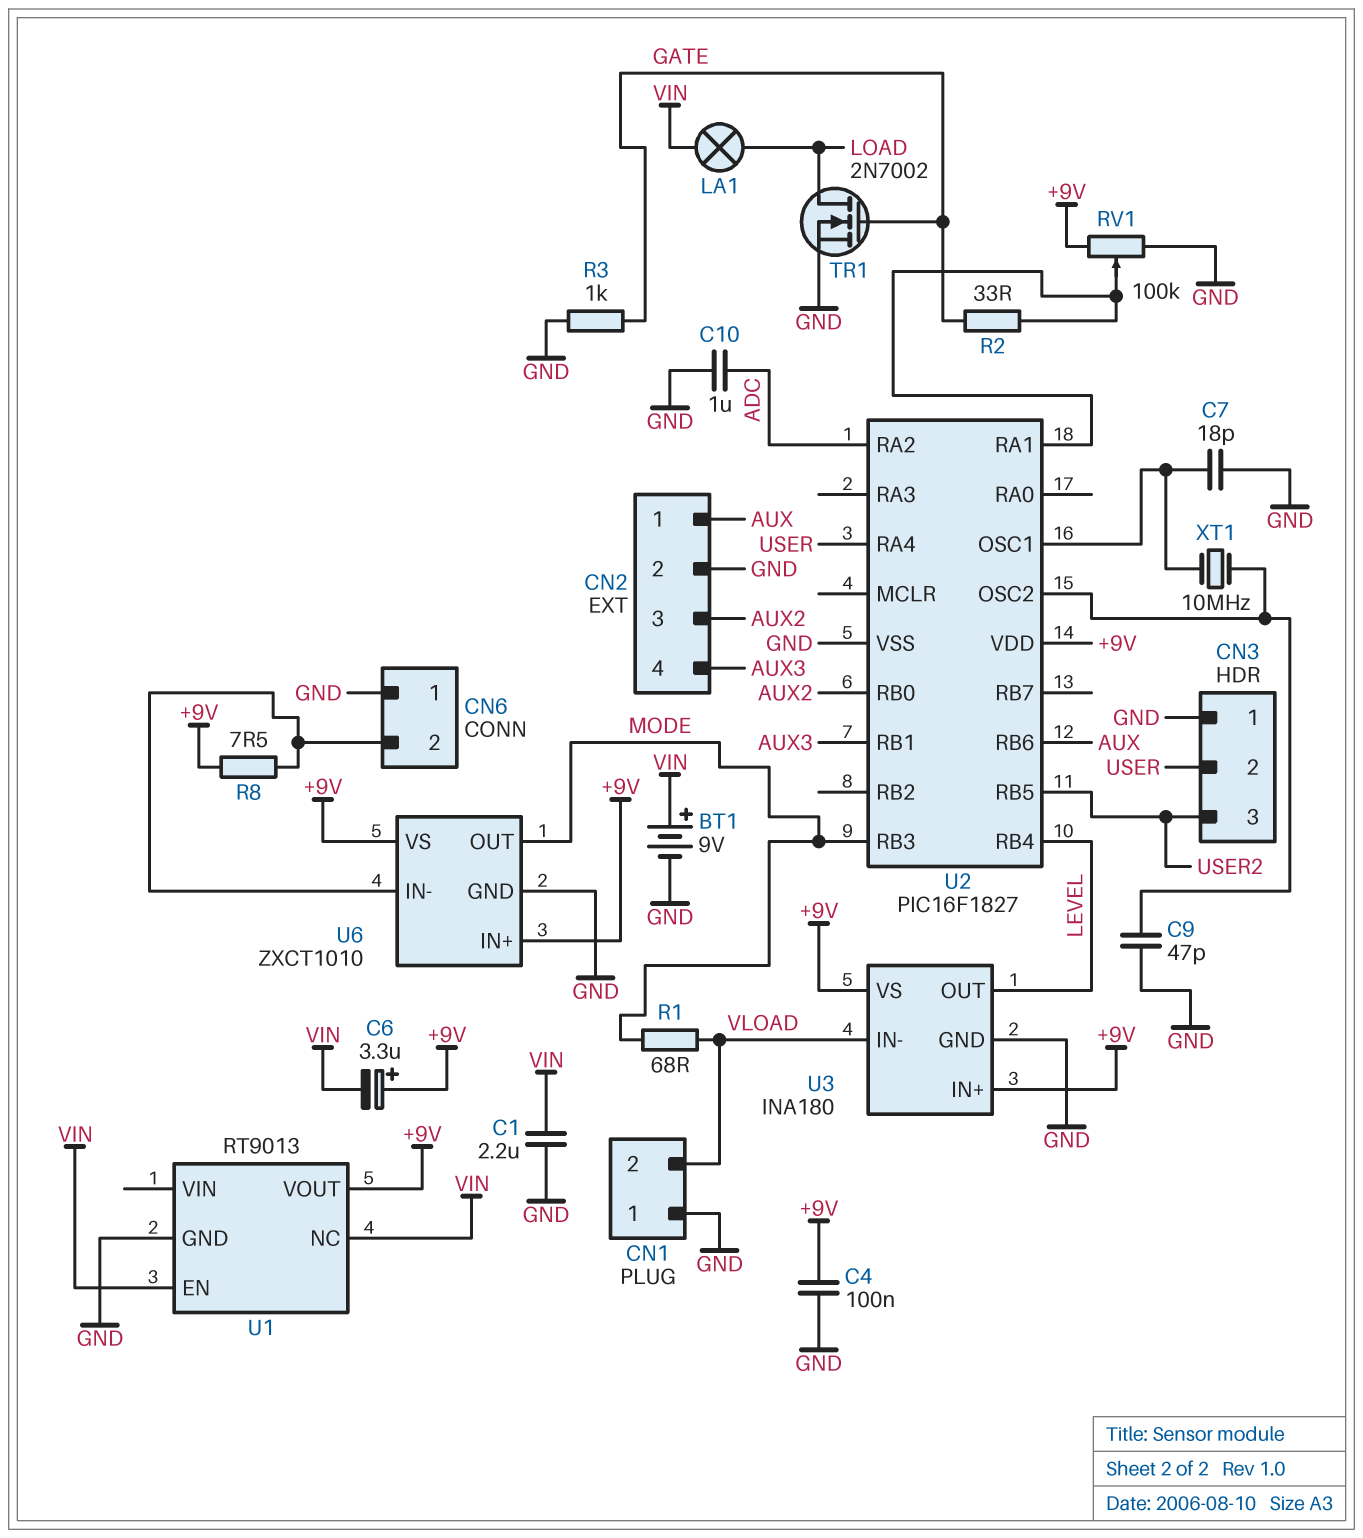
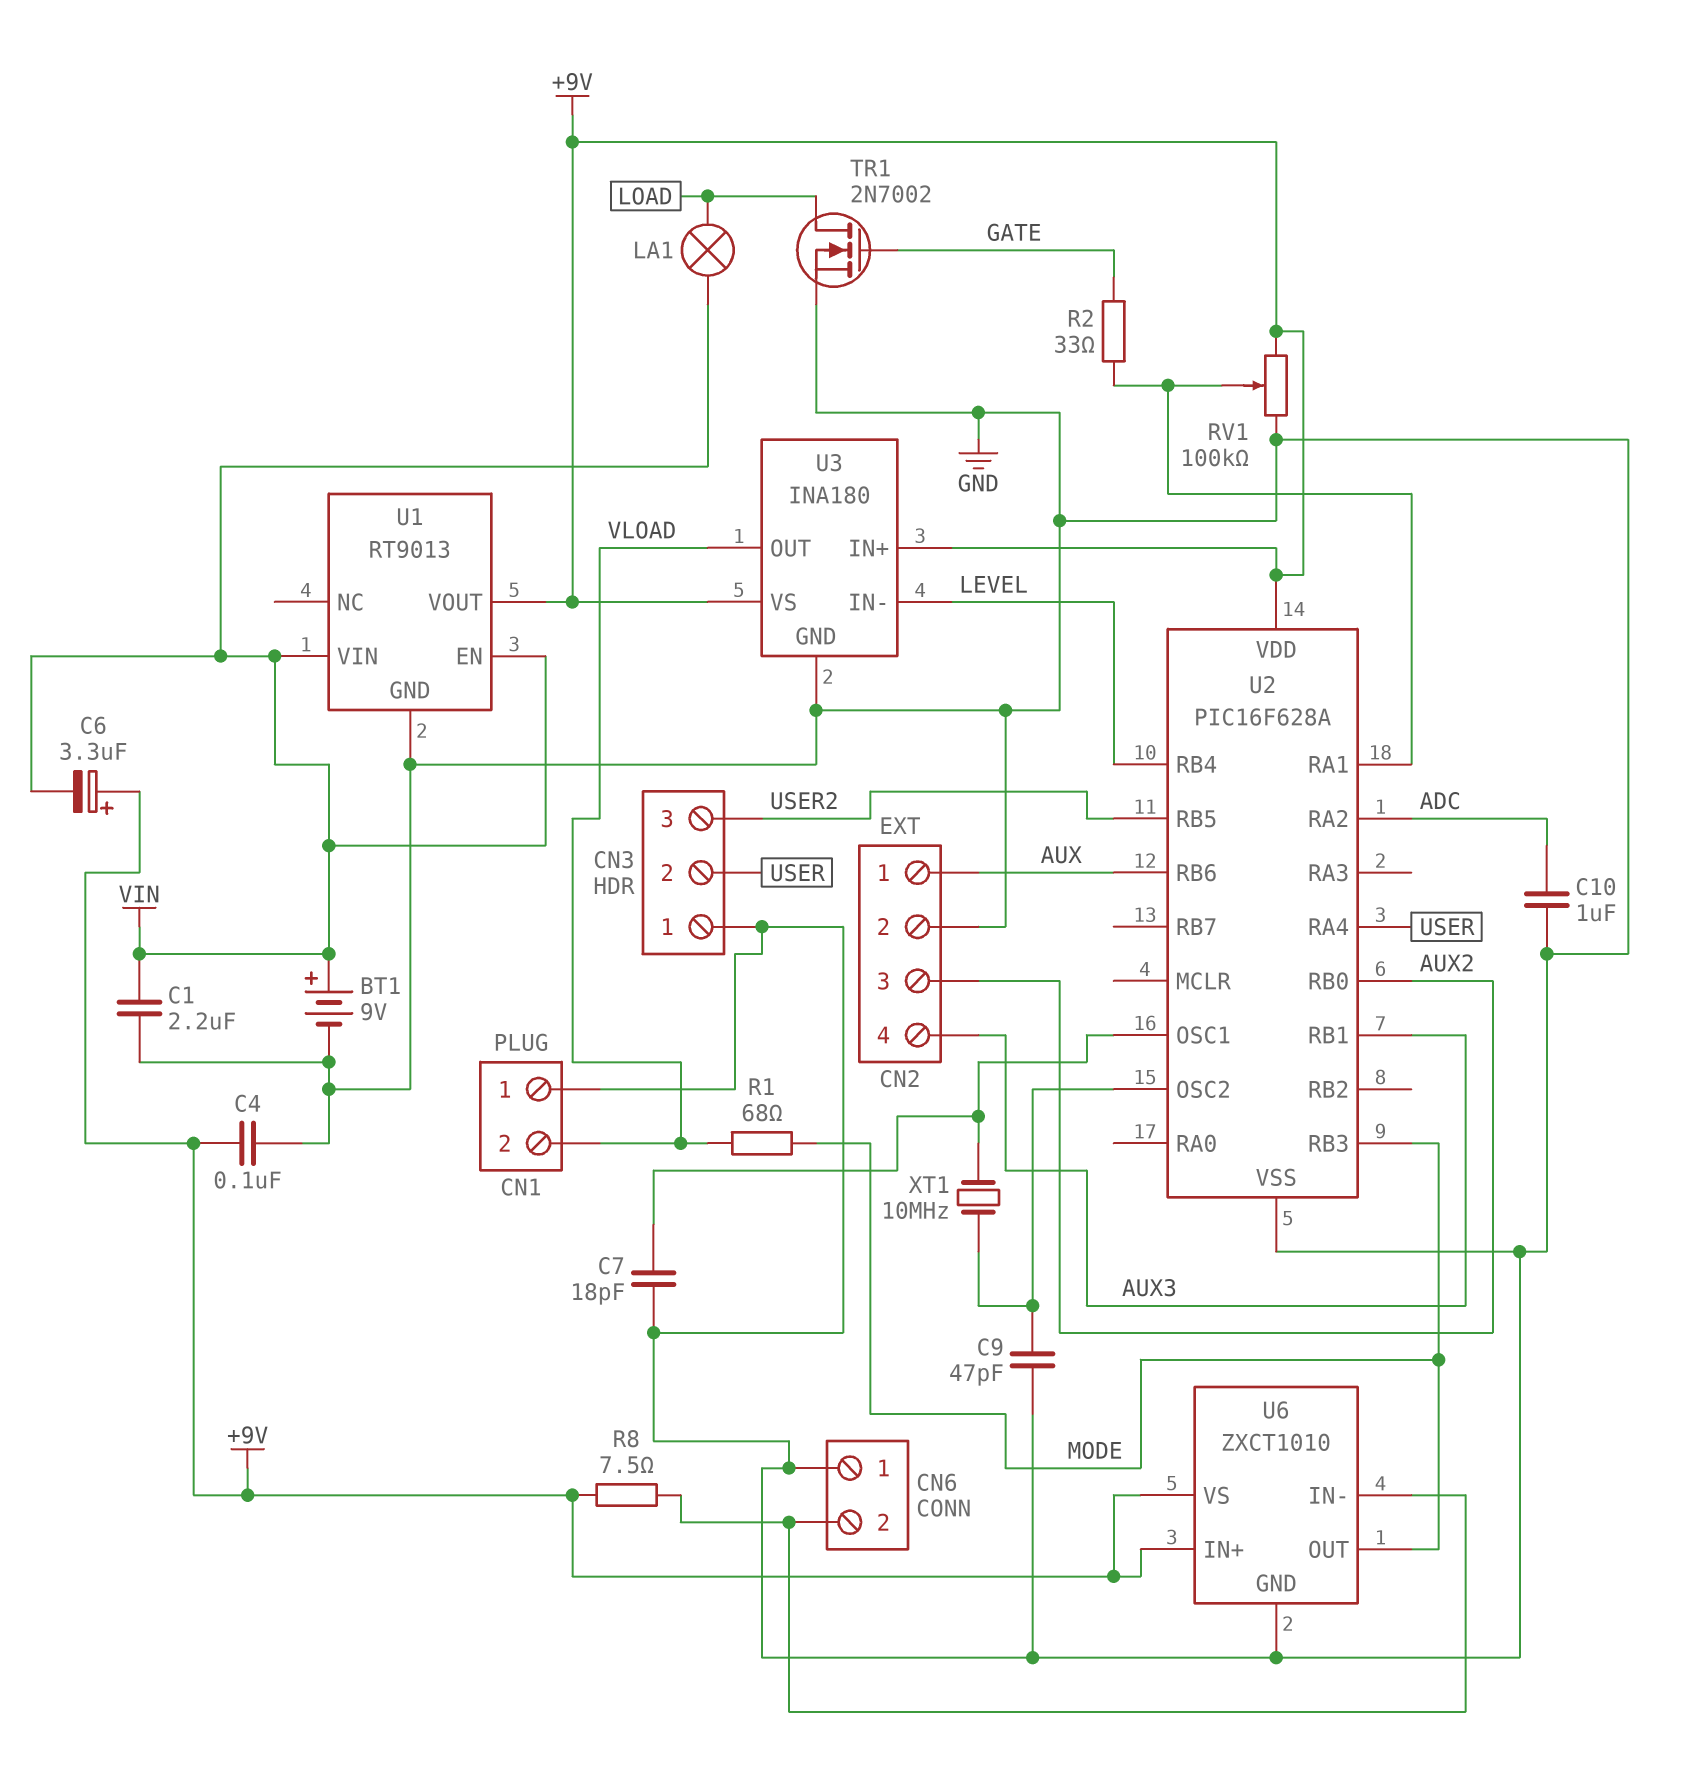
R3: 1k (GATE, GND) -> none
U1 pin NC: VIN -> none
U1 pin VIN: none -> VIN
U2: PIC16F1827 -> PIC16F628A
U3 pin IN-: VLOAD -> LEVEL
U3 pin OUT: LEVEL -> VLOAD

